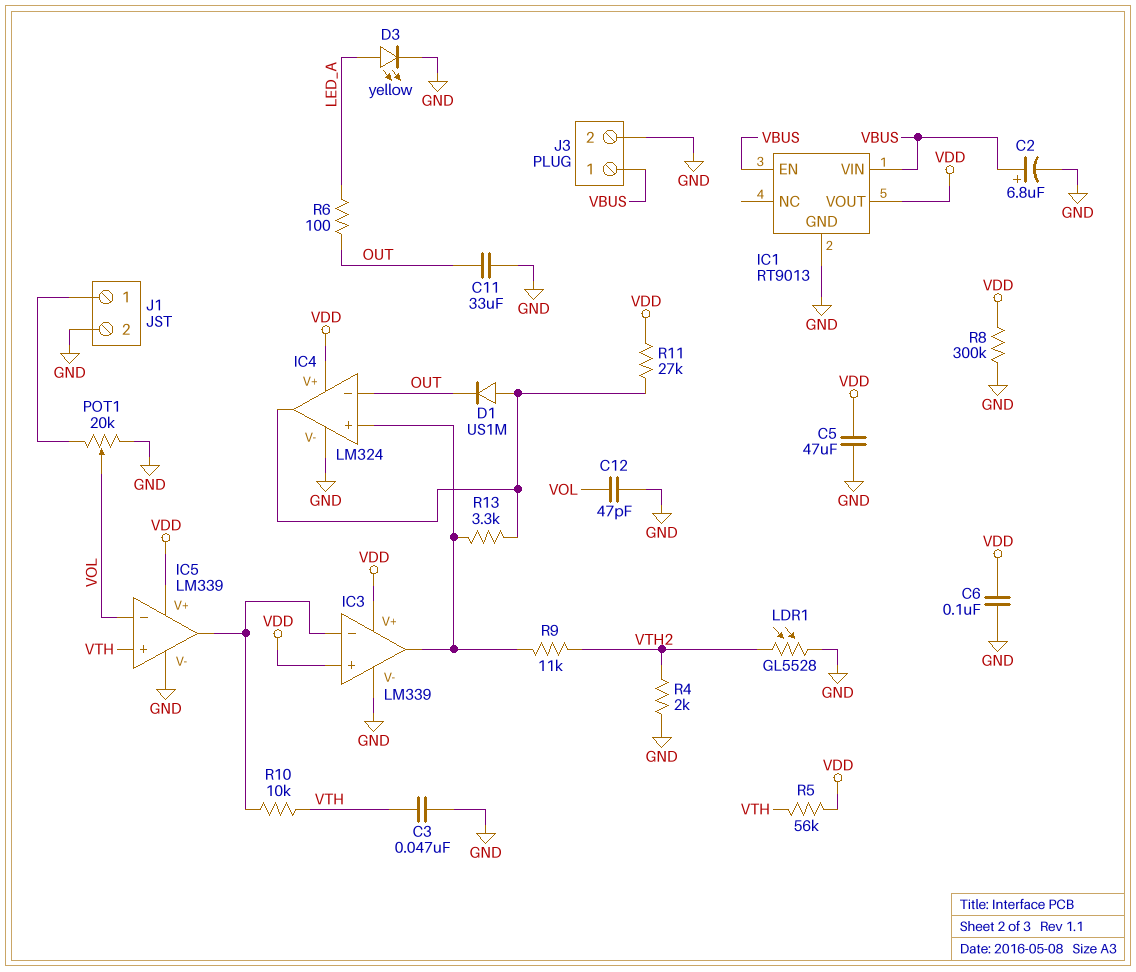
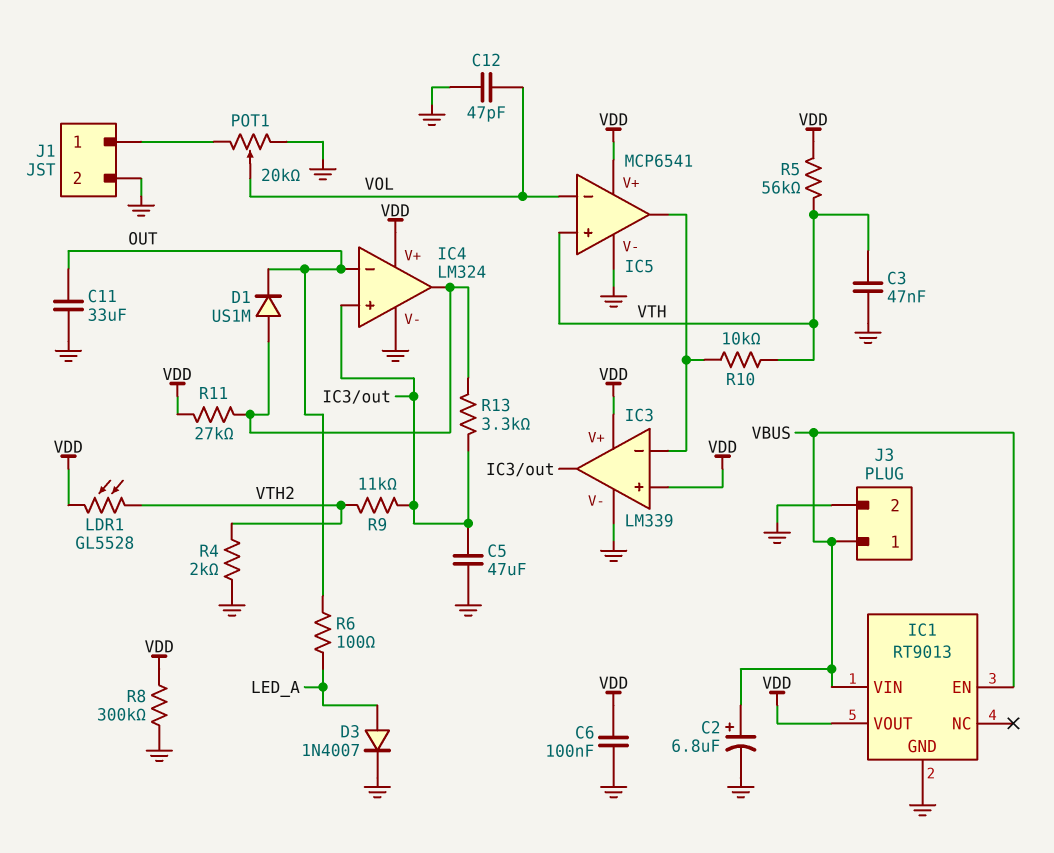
C5: 47uF (GND, VDD) -> 47uF (GND, IC3/out)
D3: LED yellow (A LED_A, K GND) -> diode 1N4007 (A LED_A, K GND)
IC5: LM339 -> MCP6541
LDR1: GL5528 (GND, VTH2) -> GL5528 (VDD, VTH2)

